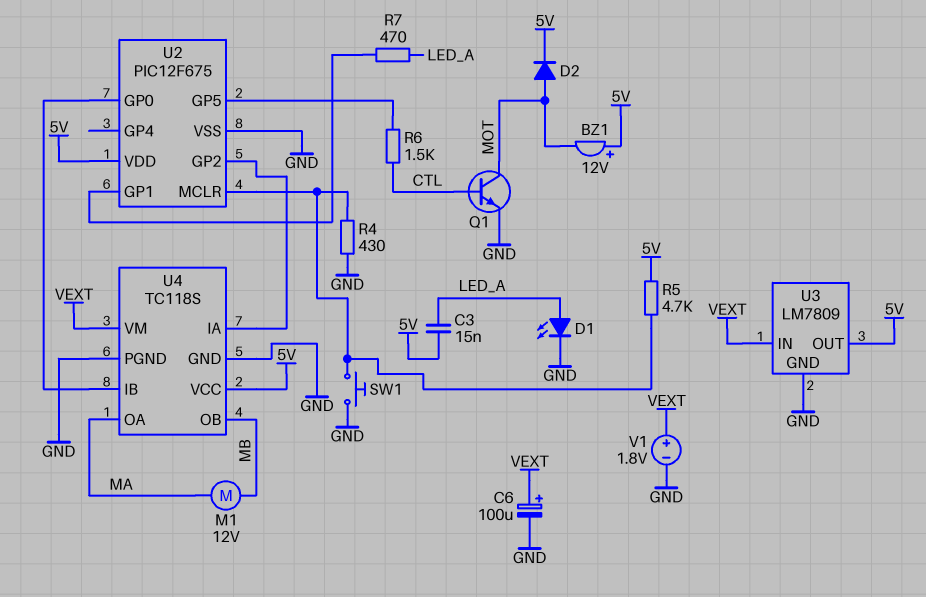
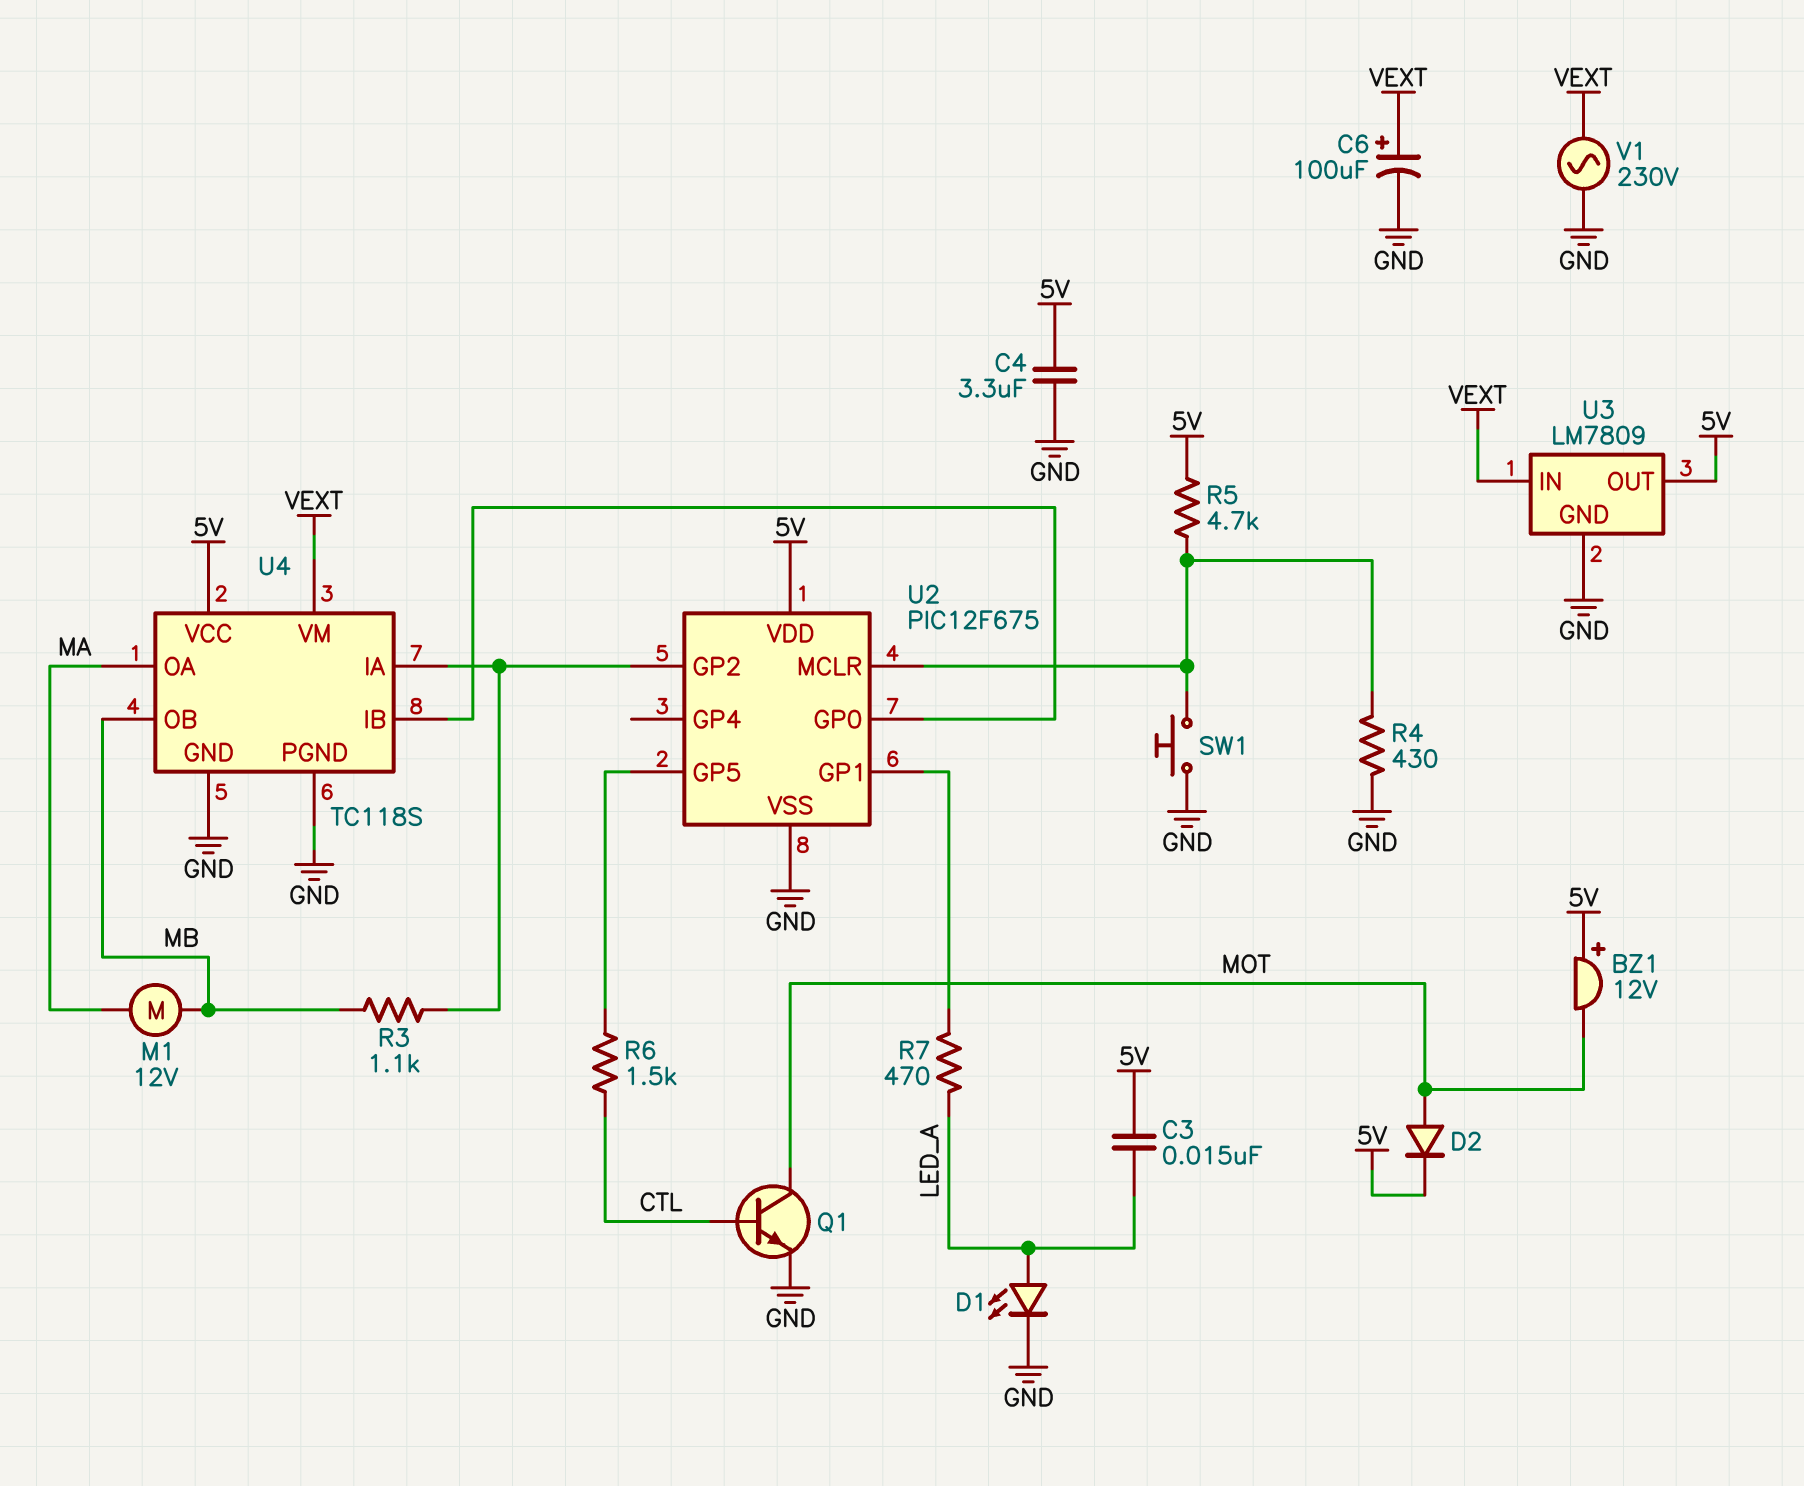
C4: none -> 3.3uF (5V, GND)
R3: none -> 1.1k (MB, U2/GP2)
V1: 1.8V (plus VEXT, minus GND) -> AC 230V (GND, VEXT)

